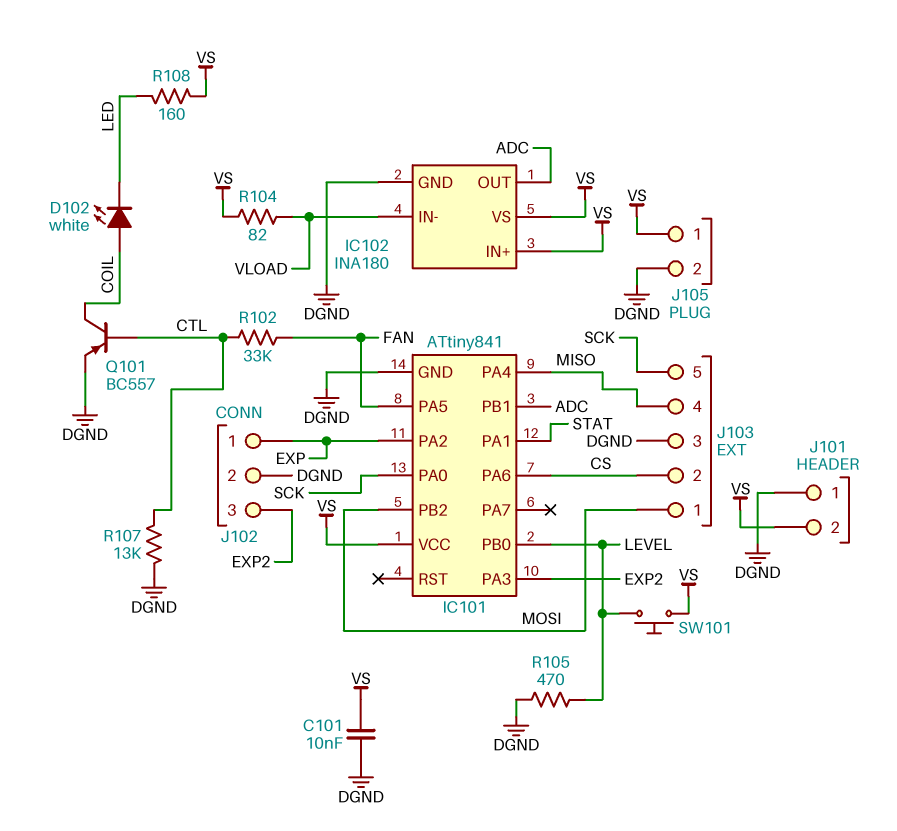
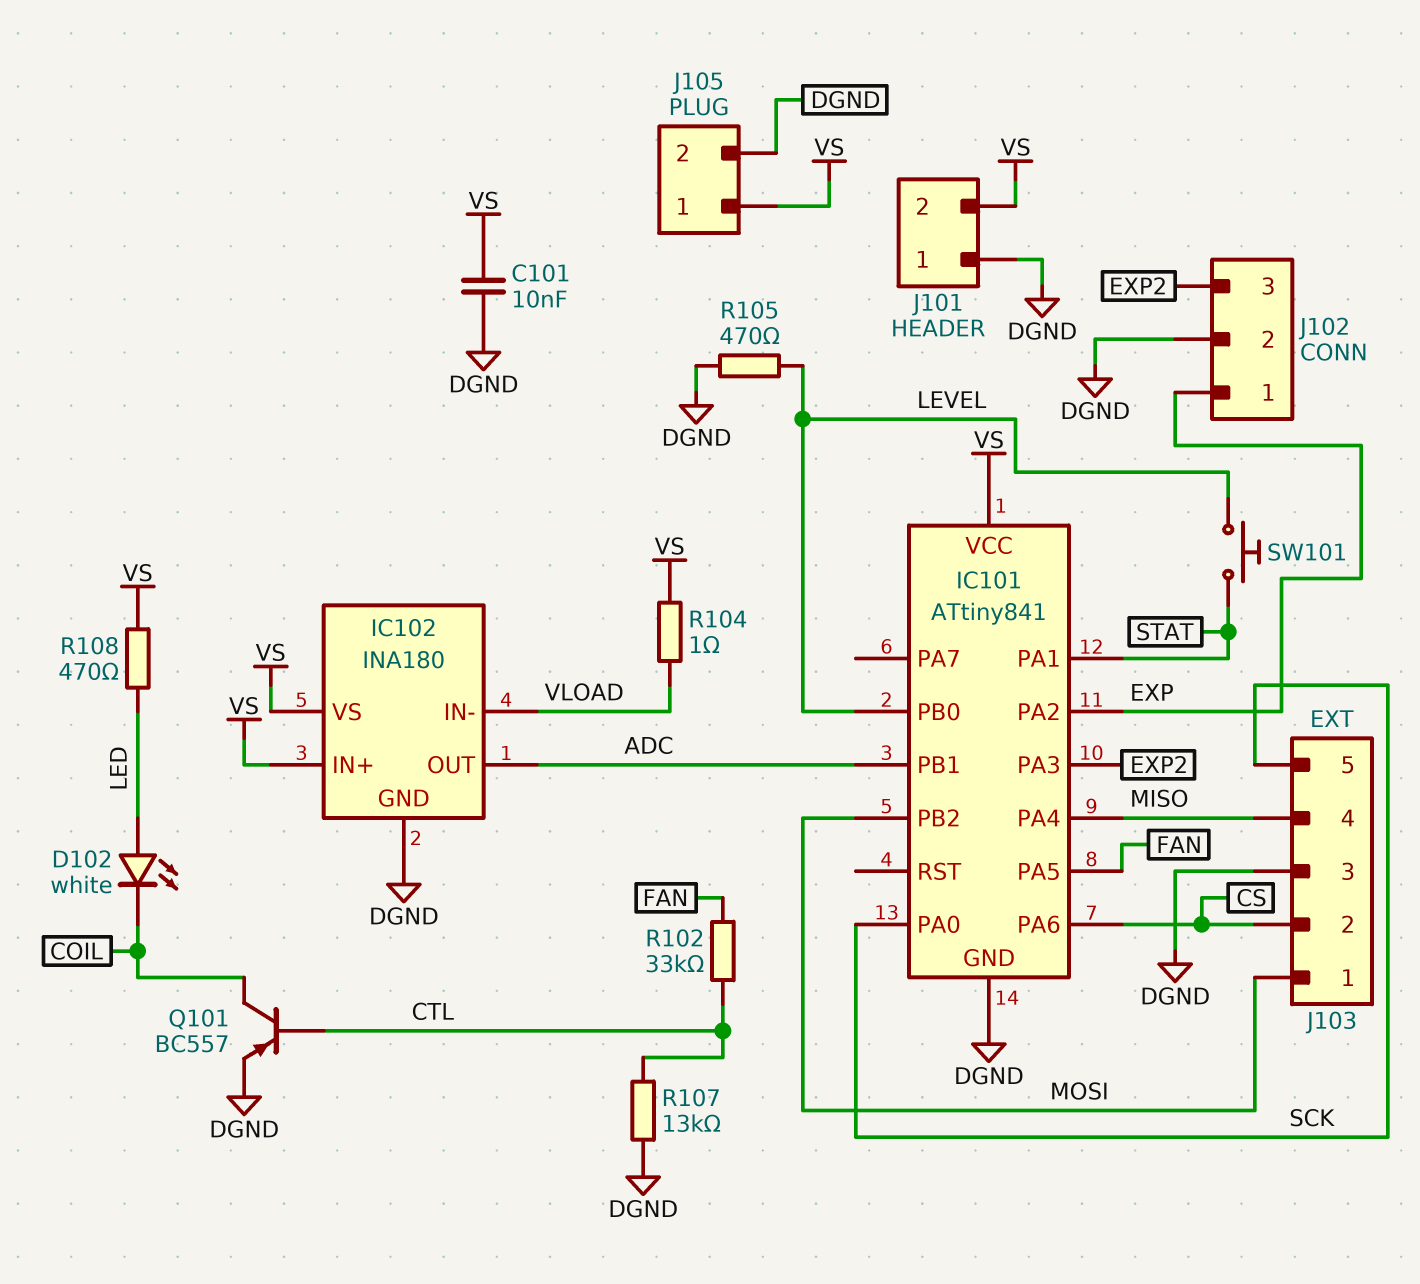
D102: LED white (A COIL, K LED) -> LED white (A LED, K COIL)
R104: 82 (VLOAD, VS) -> 1 (VLOAD, VS)
R108: 160 (LED, VS) -> 470 (LED, VS)
SW101: button (LEVEL, VS) -> button (LEVEL, STAT)

